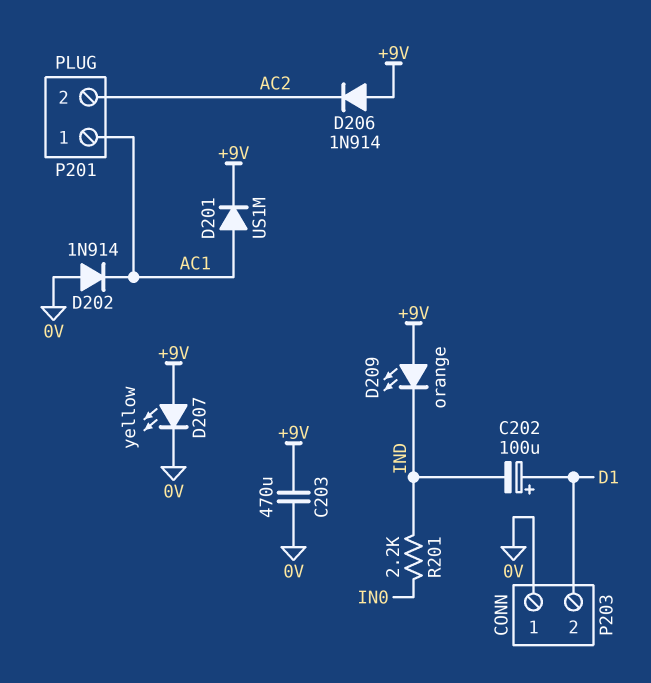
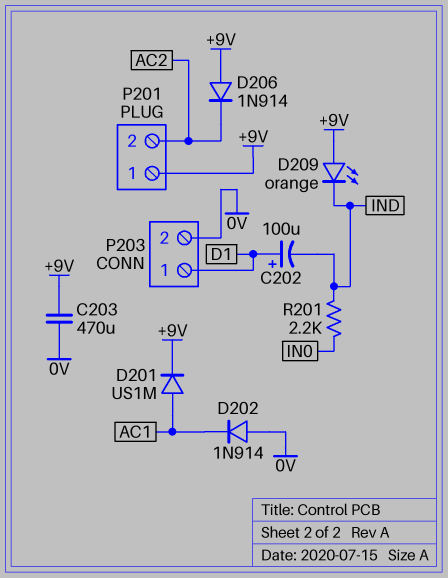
D207: LED yellow (A +9V, K 0V) -> none
P201 pin 1: AC1 -> +9V
P203 pin 1: 0V -> D1
P203 pin 2: D1 -> 0V

